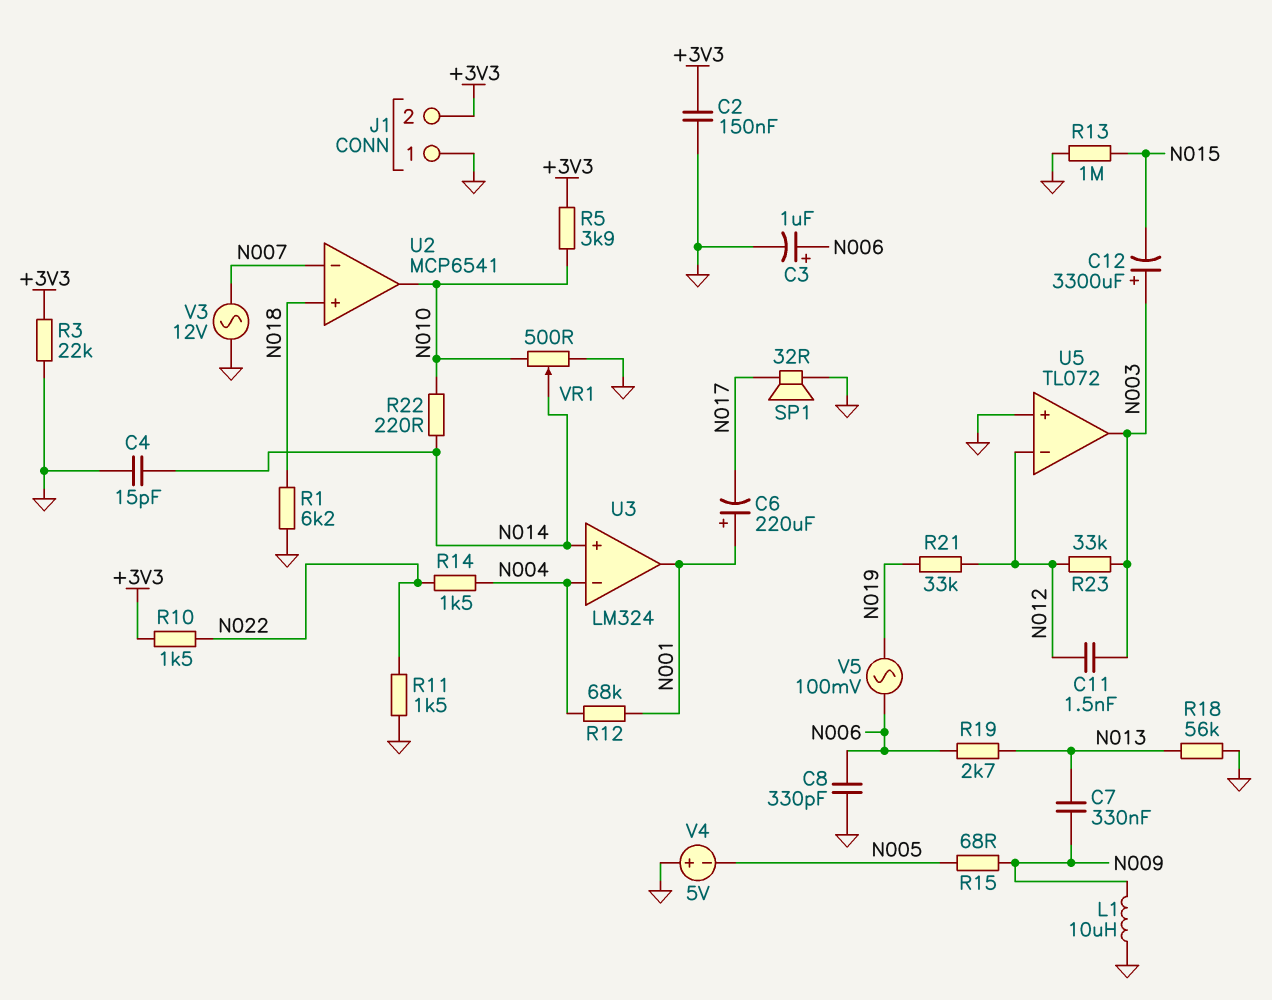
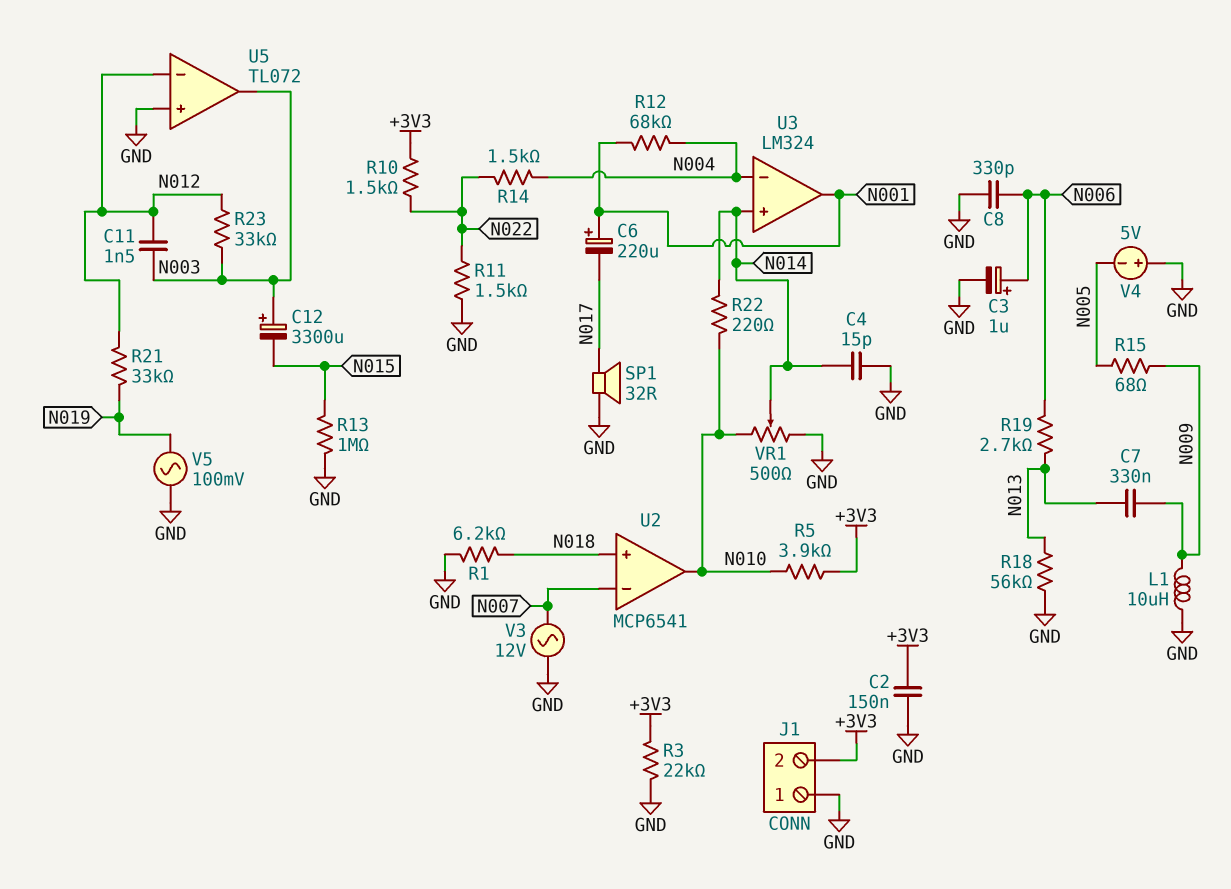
V5: AC 100mV (N006, N019) -> AC 100mV (GND, N019)

